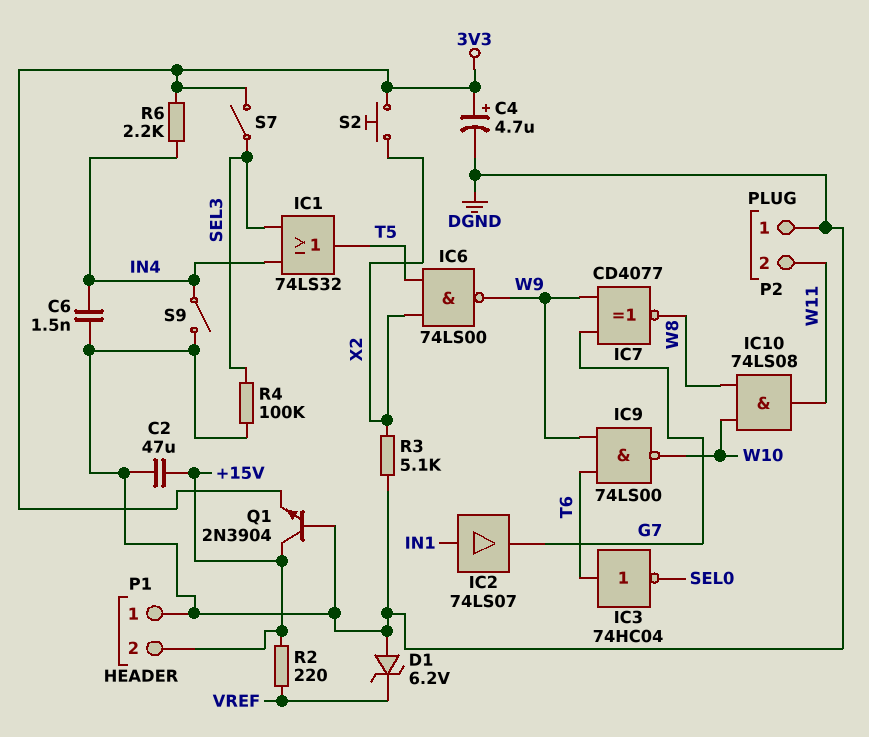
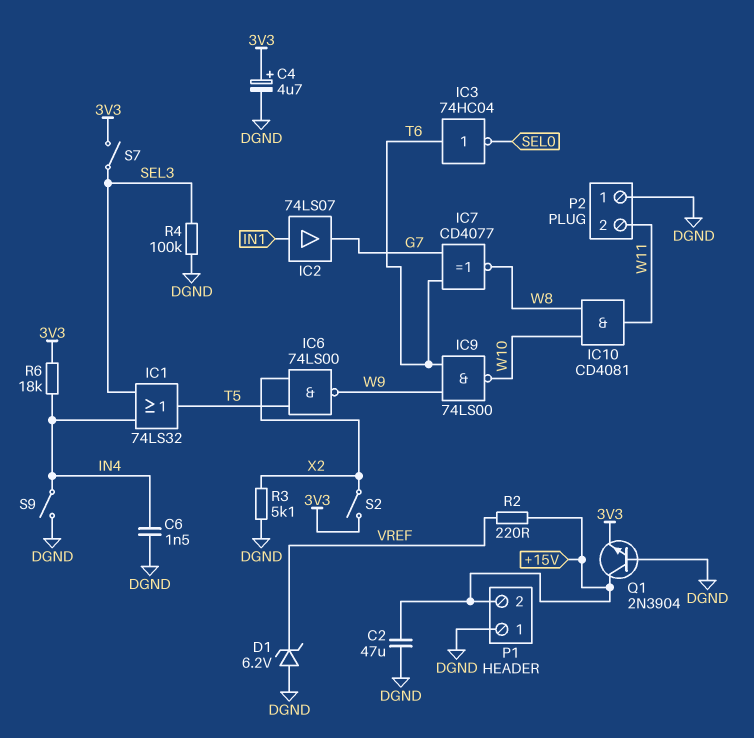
IC7: XNOR CD4077 (in G7, in W9, out W8) -> XNOR CD4077 (in G7, in T6, out W8)
IC10: AND 74LS08 (in W8, in W10, out W11) -> AND CD4081 (in W8, in W10, out W11)
R6: 2.2k (3V3, IN4) -> 18k (3V3, IN4)
S2: button (3V3, X2) -> switch (3V3, X2)

